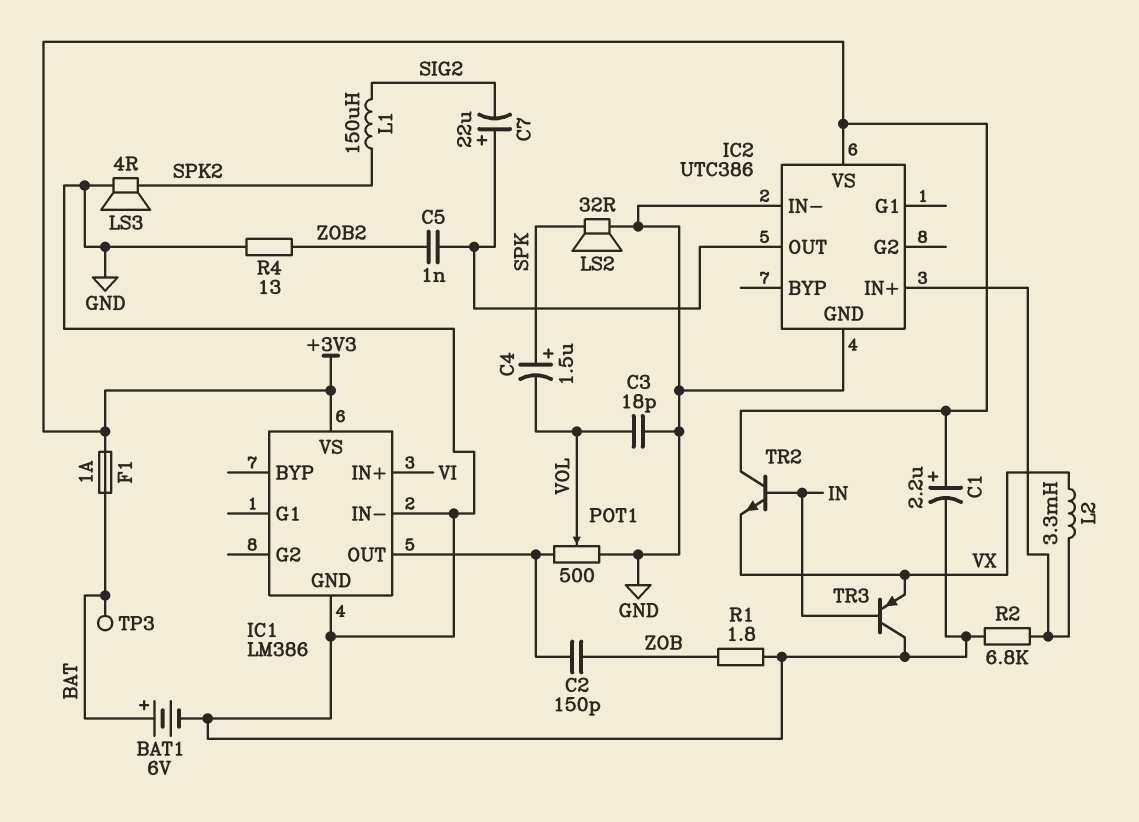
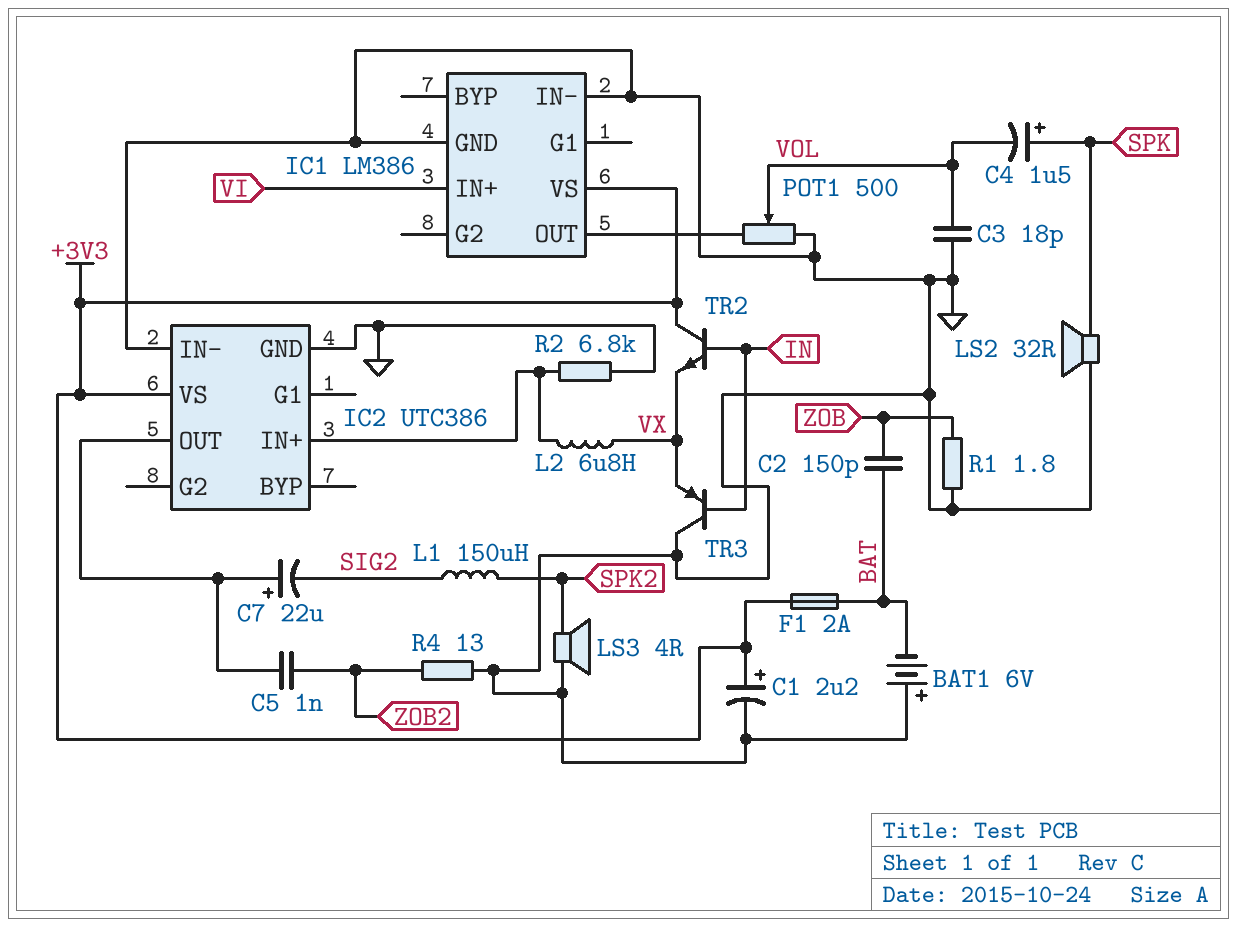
BAT1: 6V (plus BAT, minus GND) -> 6V (plus GND, minus BAT)
C2: 150pF (IC1/OUT, ZOB) -> 150pF (BAT, ZOB)
F1: 1A (+3V3, BAT) -> 2A (+3V3, BAT)
L2: 3.3mH (IC2/IN+, VX) -> 6.8uH (IC2/IN+, VX)
TP3: test point (BAT) -> none

